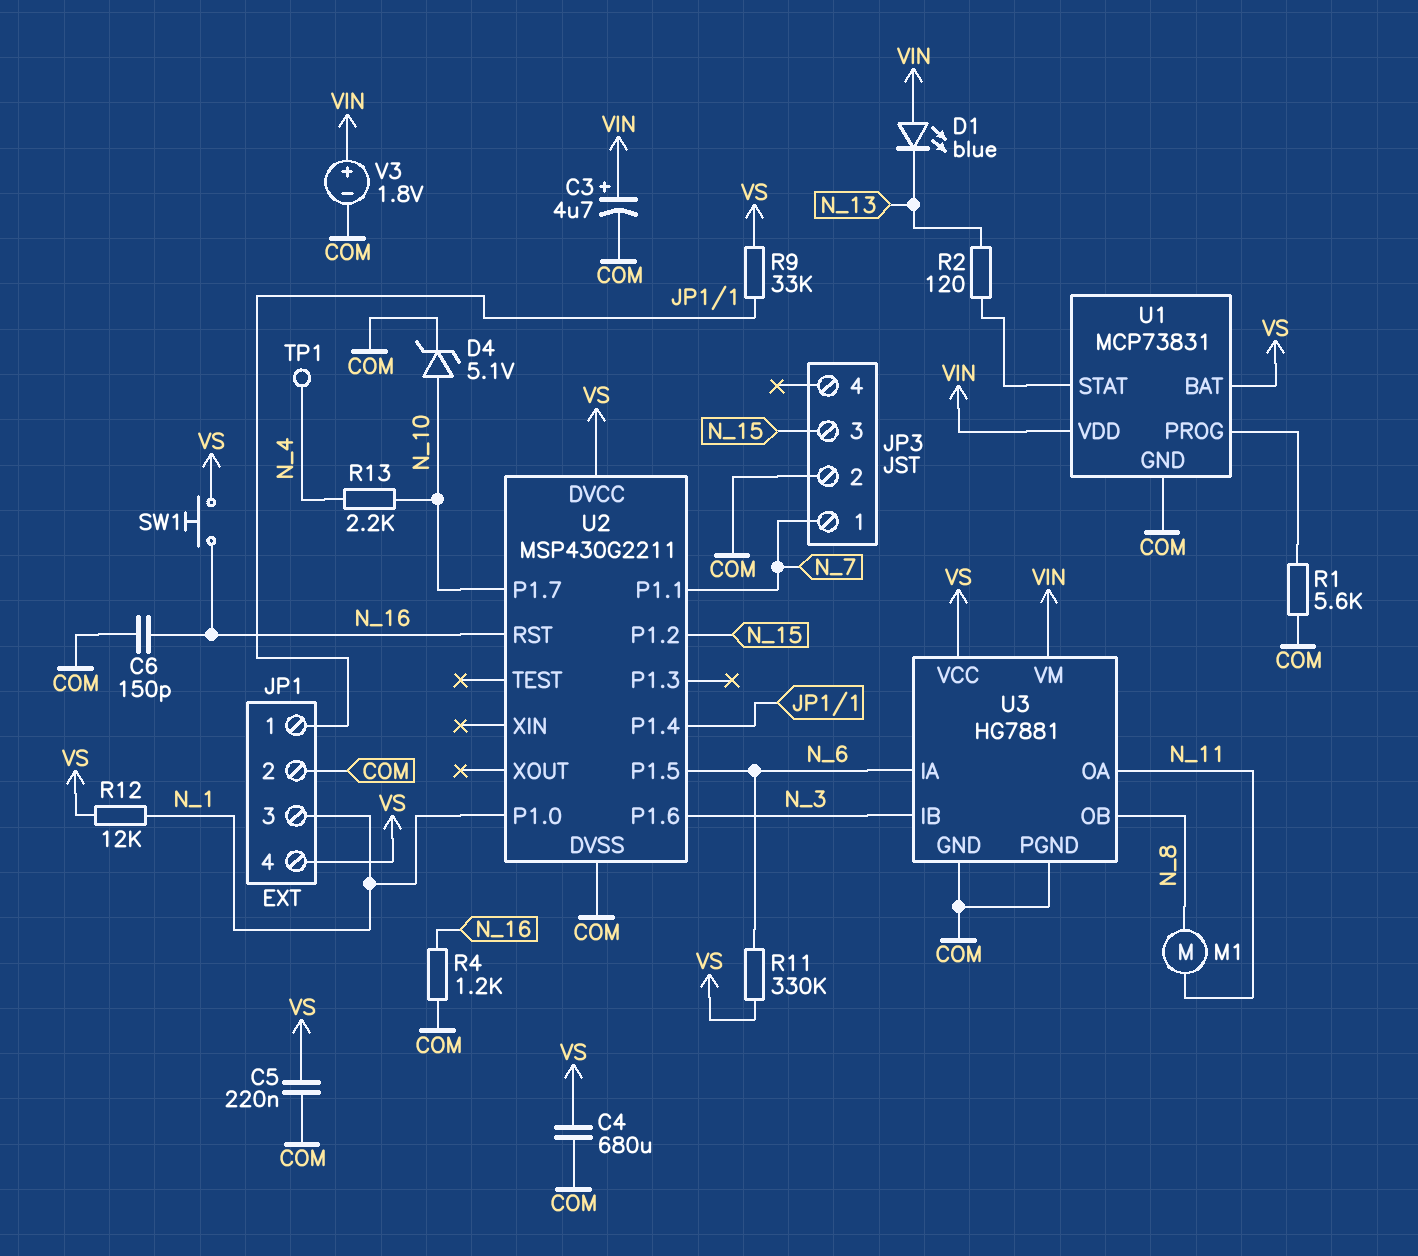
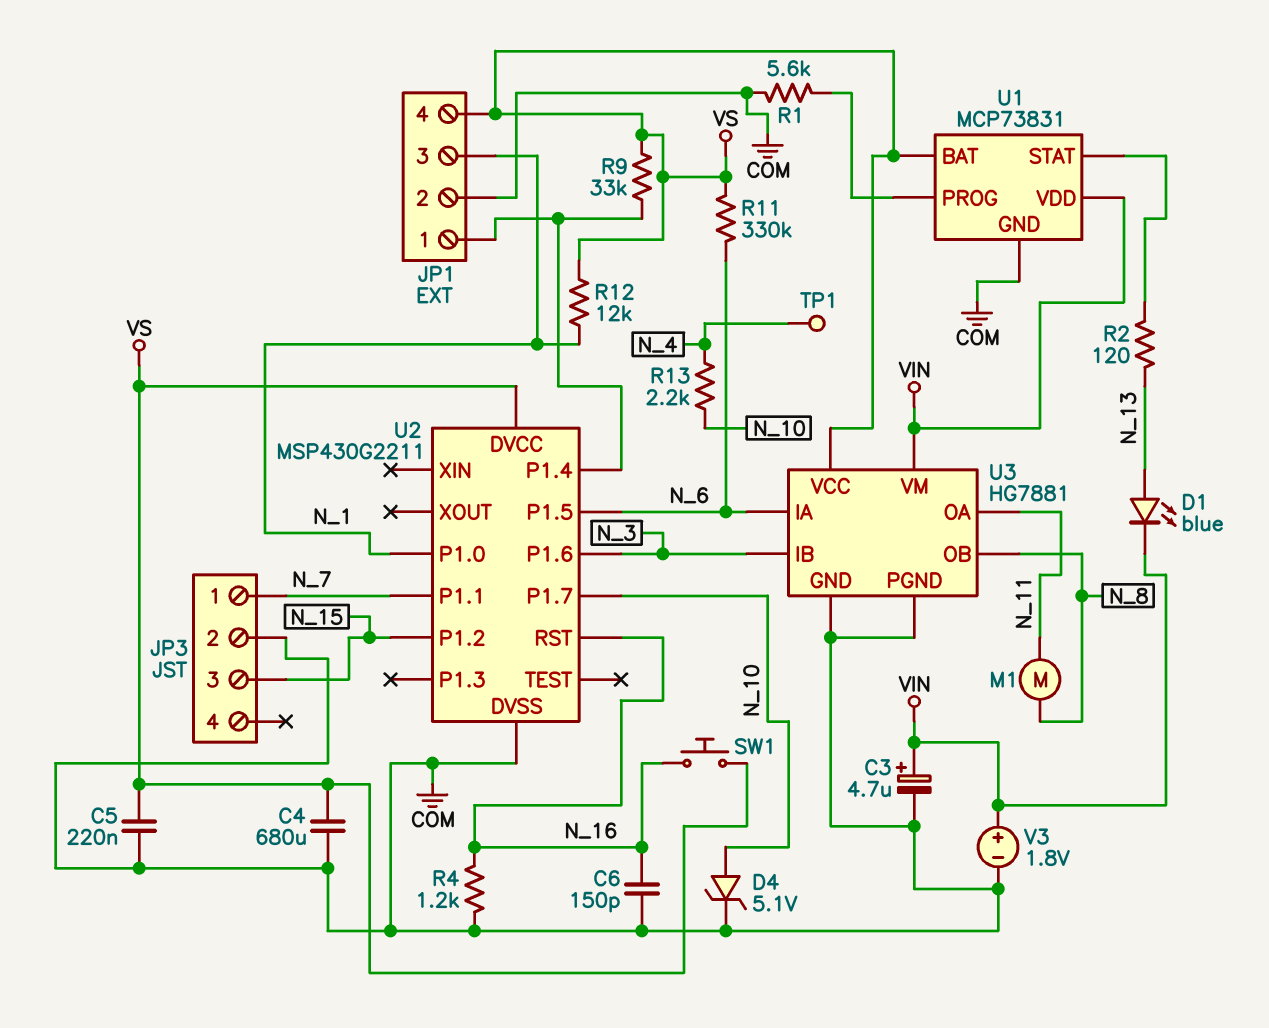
D1: LED blue (A VIN, K N_13) -> LED blue (A N_13, K VIN)

